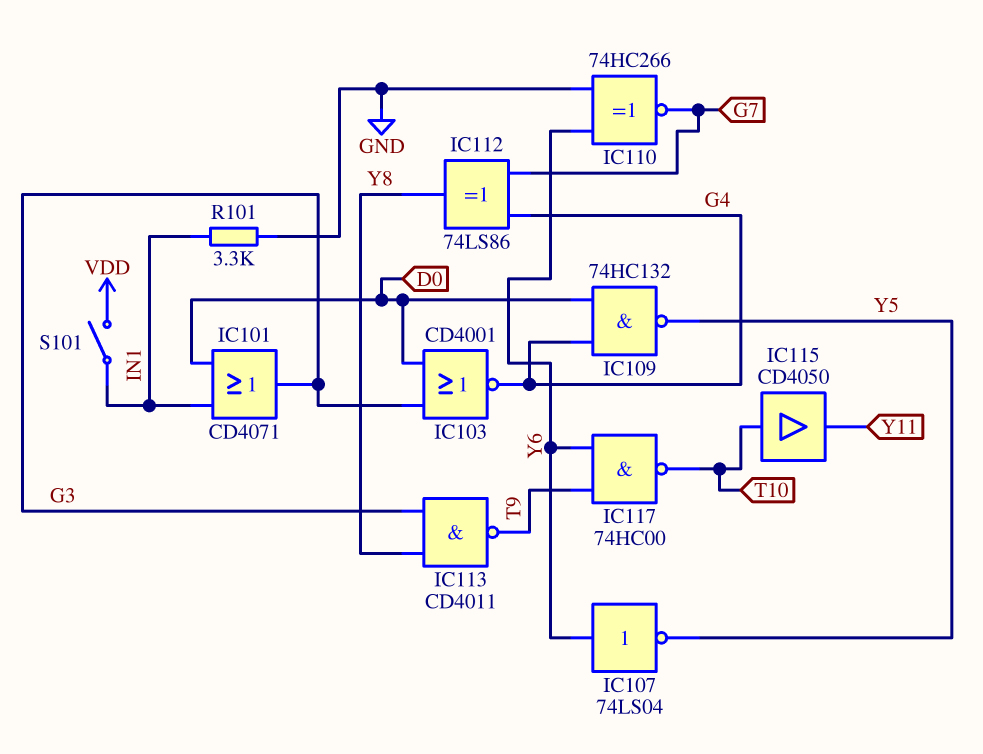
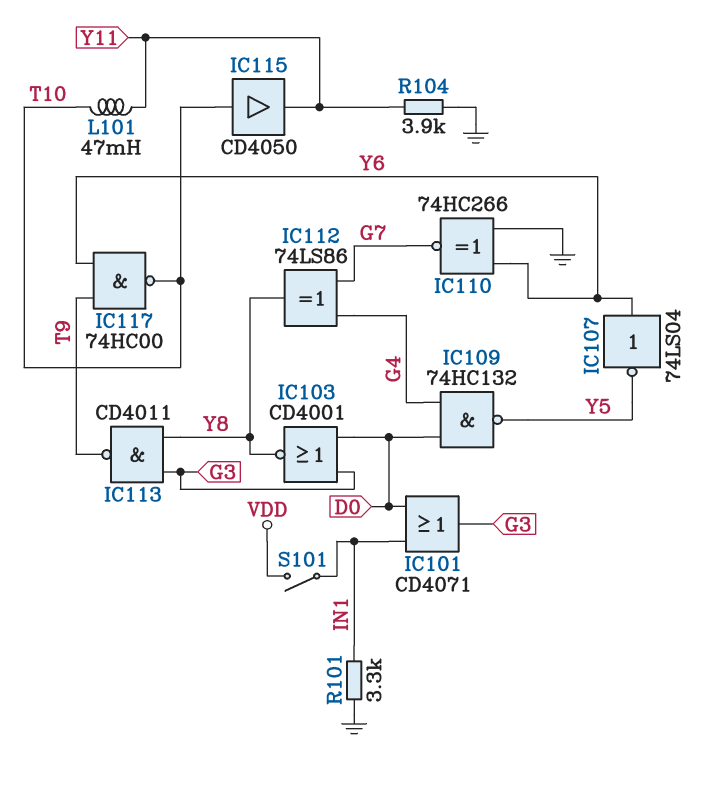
IC103: NOR CD4001 (in D0, in G3, out G4) -> NOR CD4001 (in D0, in G3, out Y8)
L101: none -> 47mH (T10, Y11)
R104: none -> 3.9k (GND, Y11)

